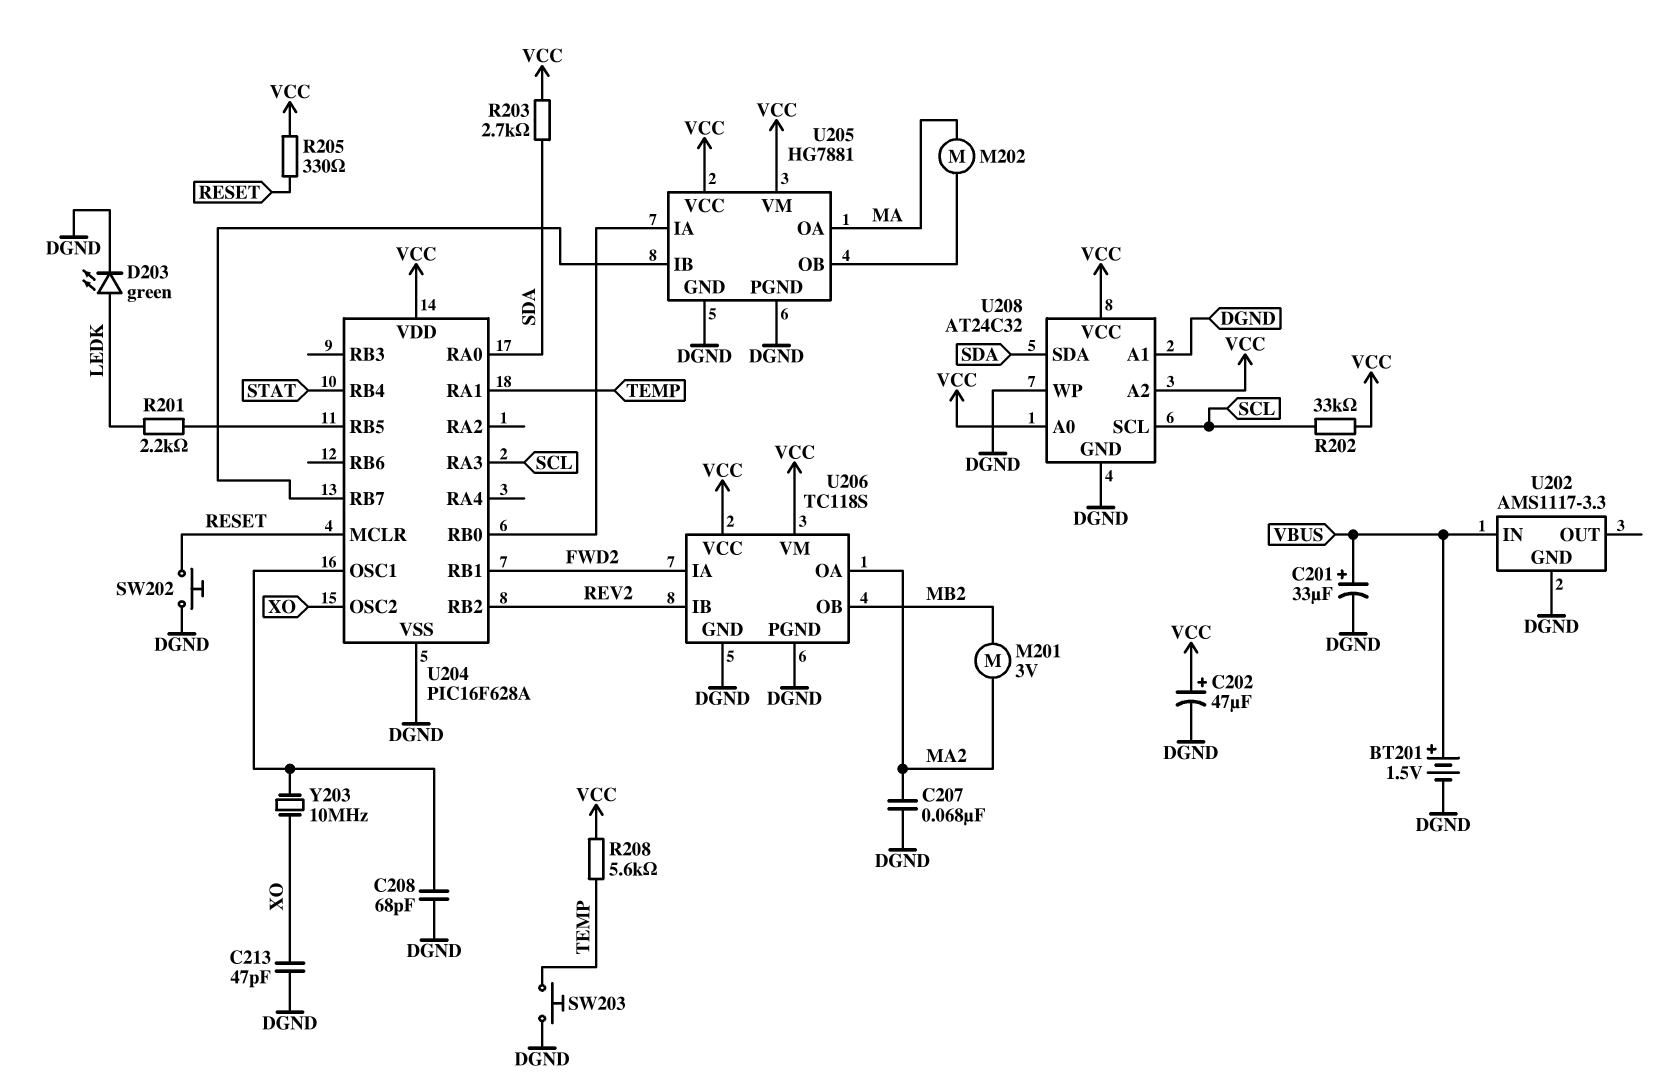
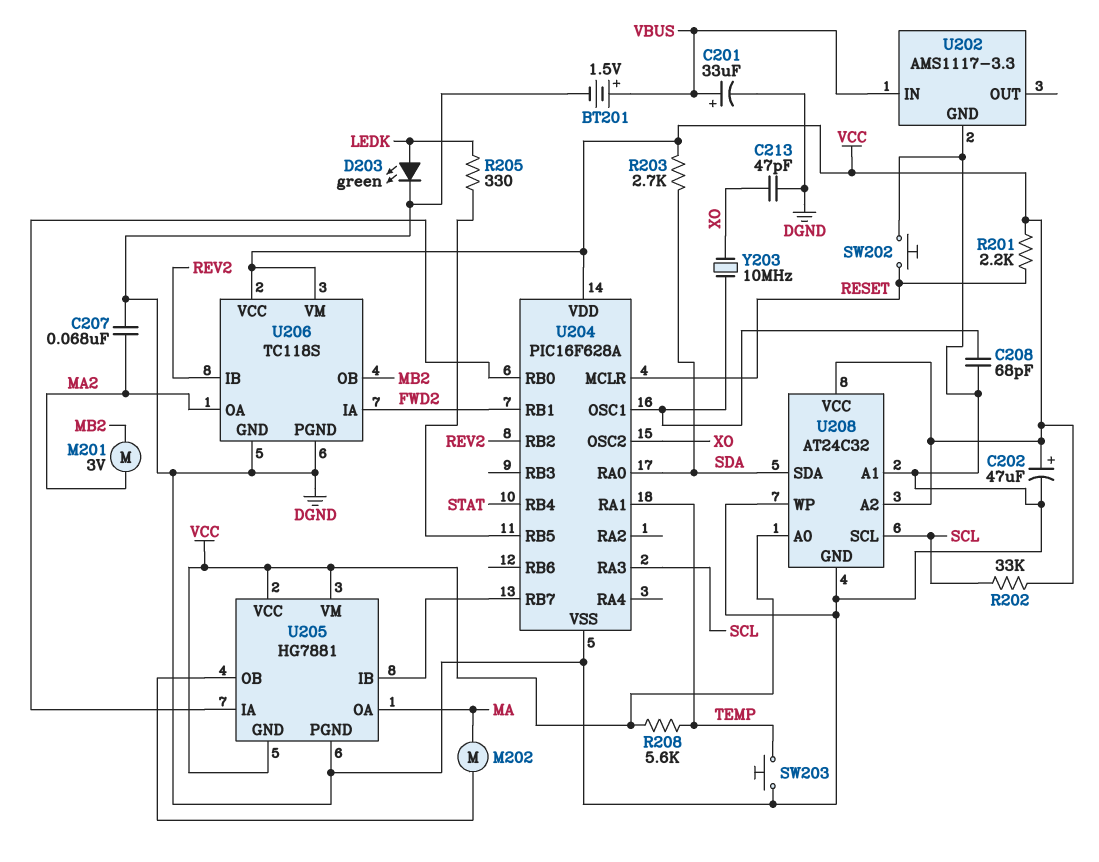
R201: 2.2k (LEDK, U204/RB5) -> 2.2k (RESET, VCC)
R205: 330 (RESET, VCC) -> 330 (LEDK, U204/RB5)
U205 pin GND: DGND -> VCC

